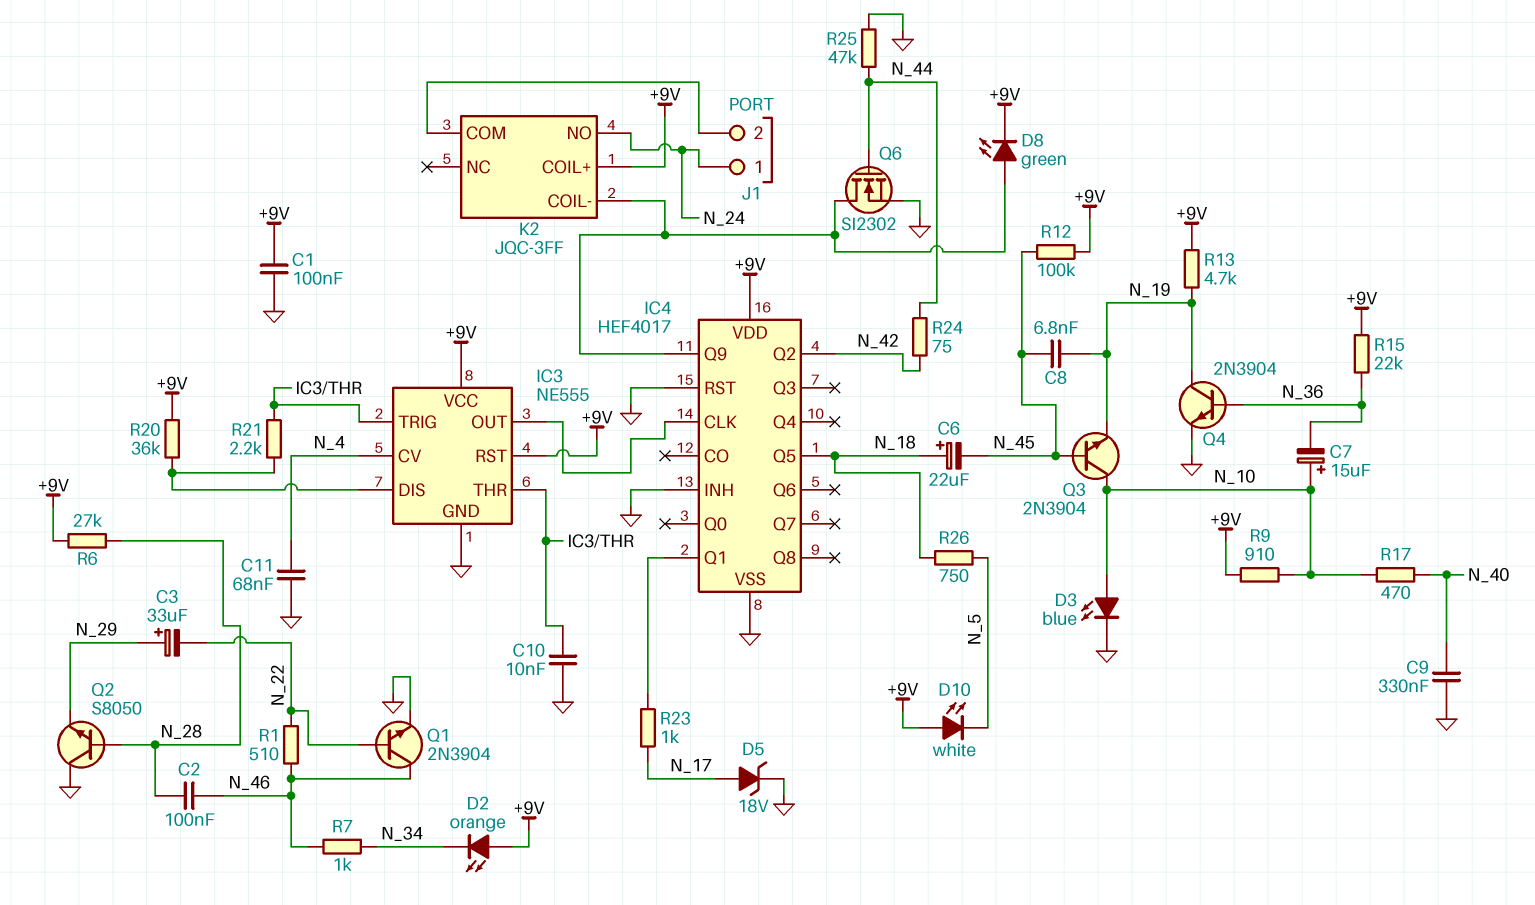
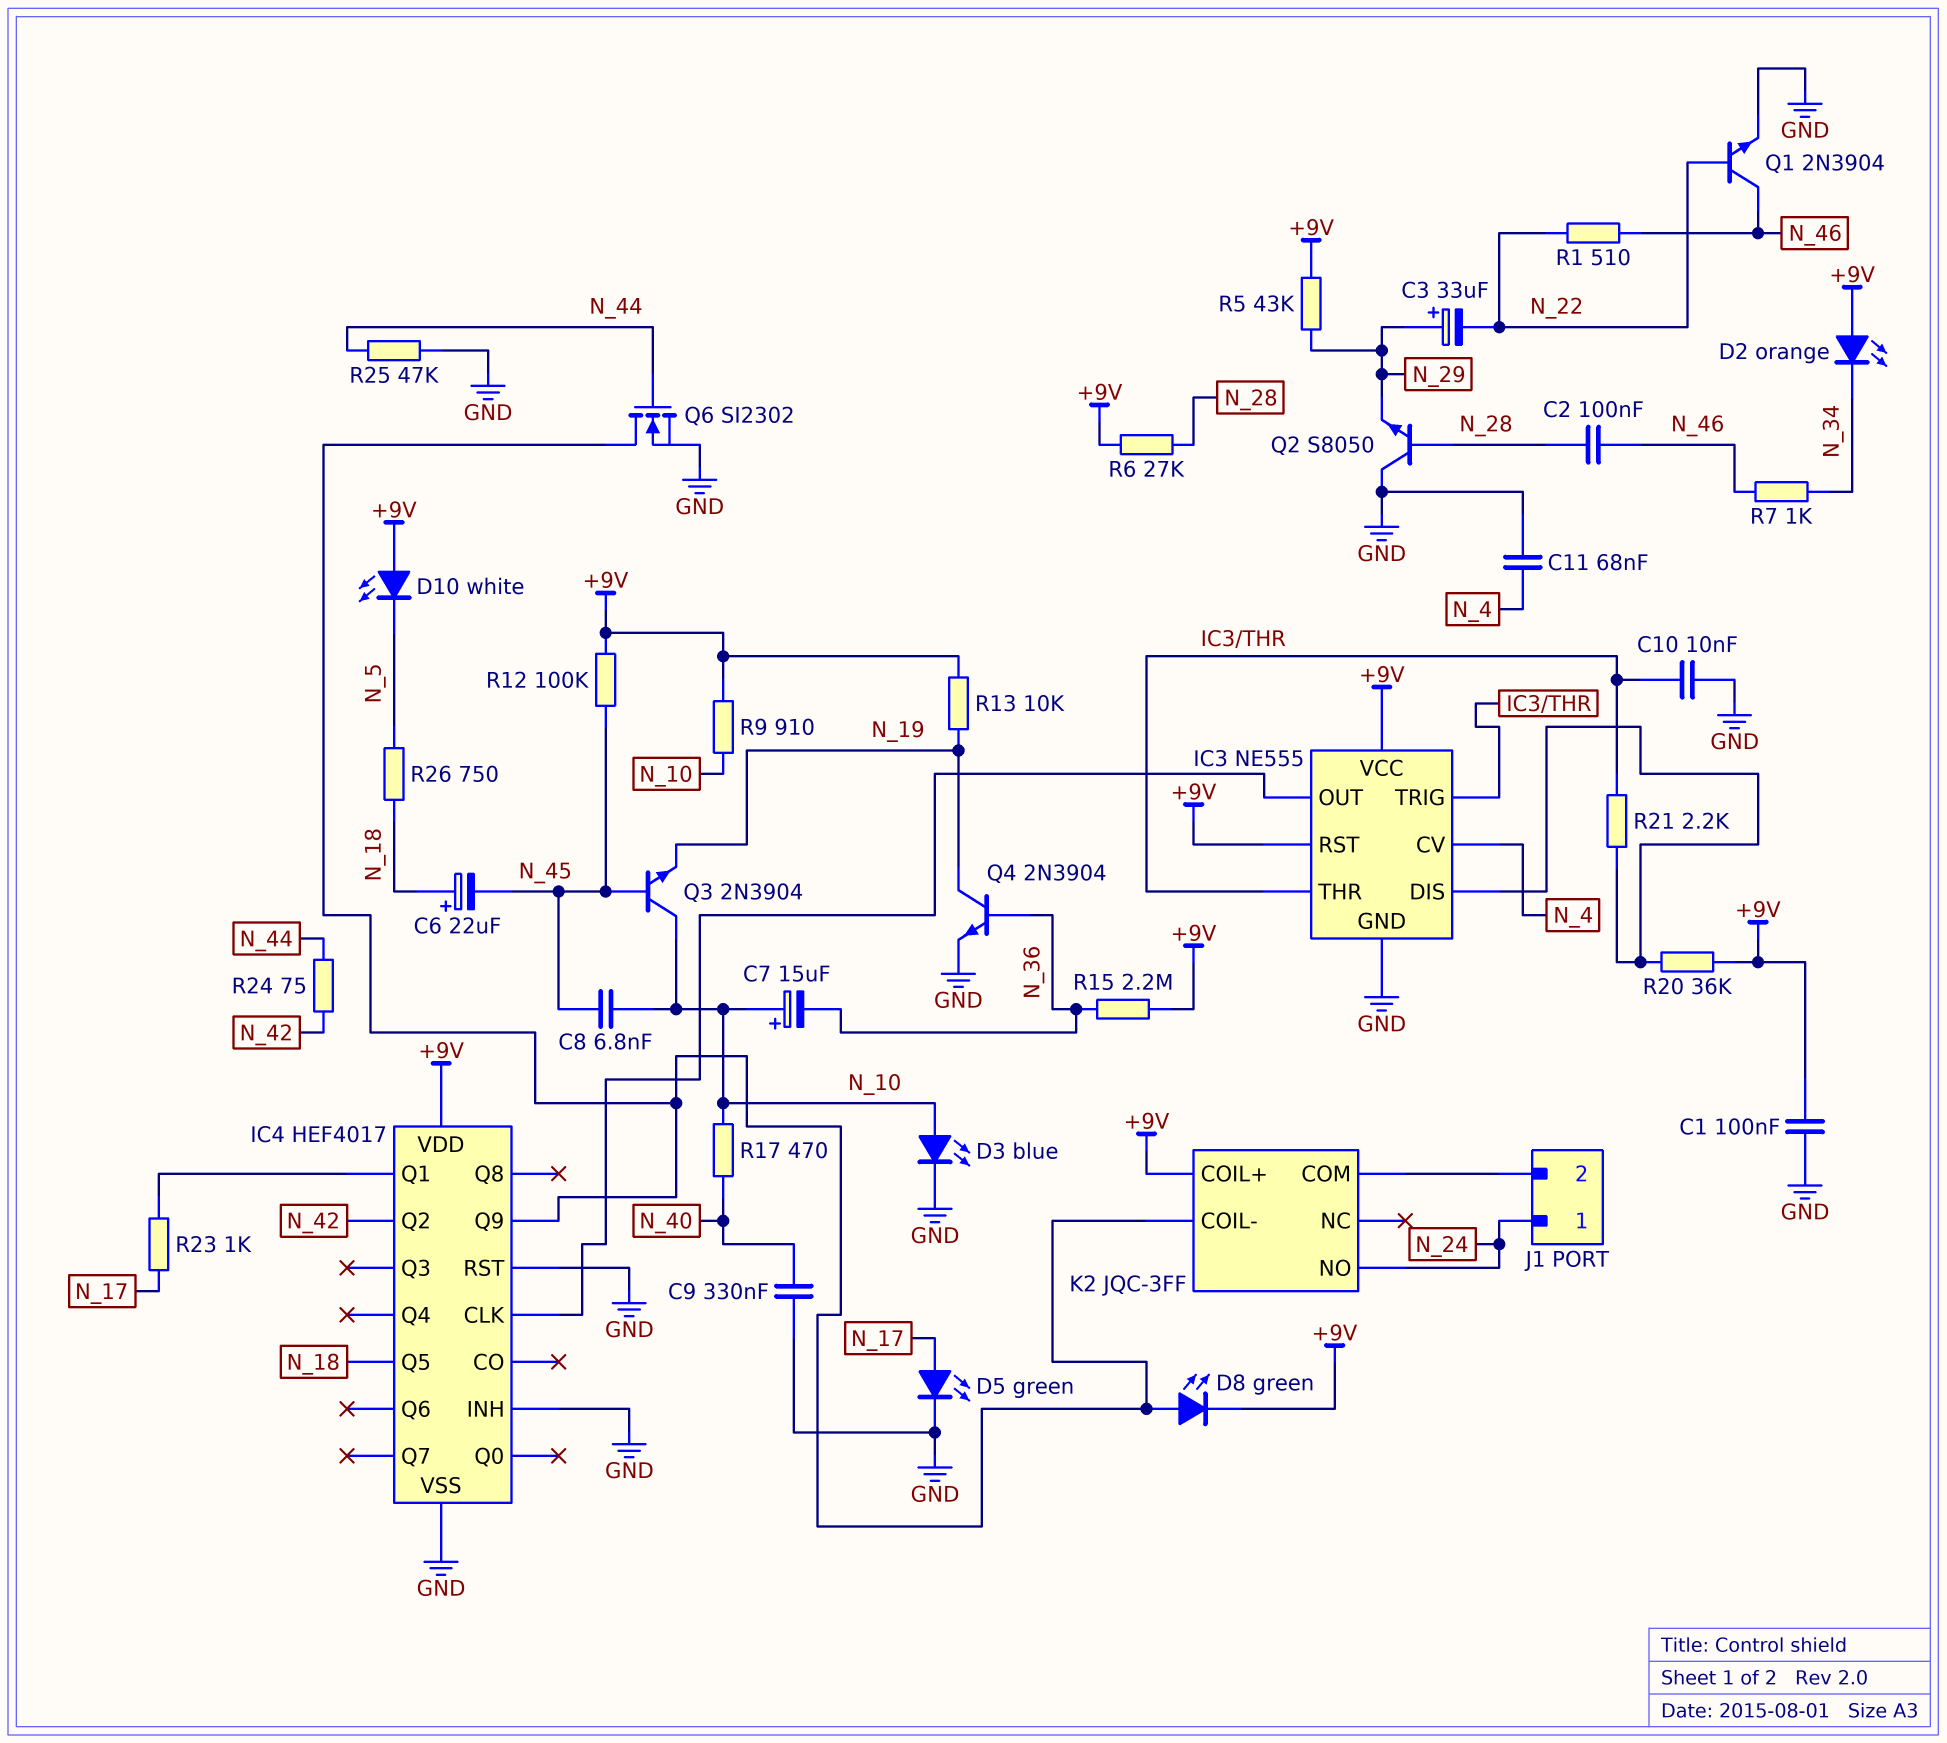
C8: 6.8nF (N_19, N_45) -> 6.8nF (N_10, N_45)
D5: zener 18V (A N_17, K GND) -> LED green (A N_17, K GND)
R5: none -> 43k (+9V, N_29)
R13: 4.7k (+9V, N_19) -> 10k (+9V, N_19)
R15: 22k (+9V, N_36) -> 2.2M (+9V, N_36)

